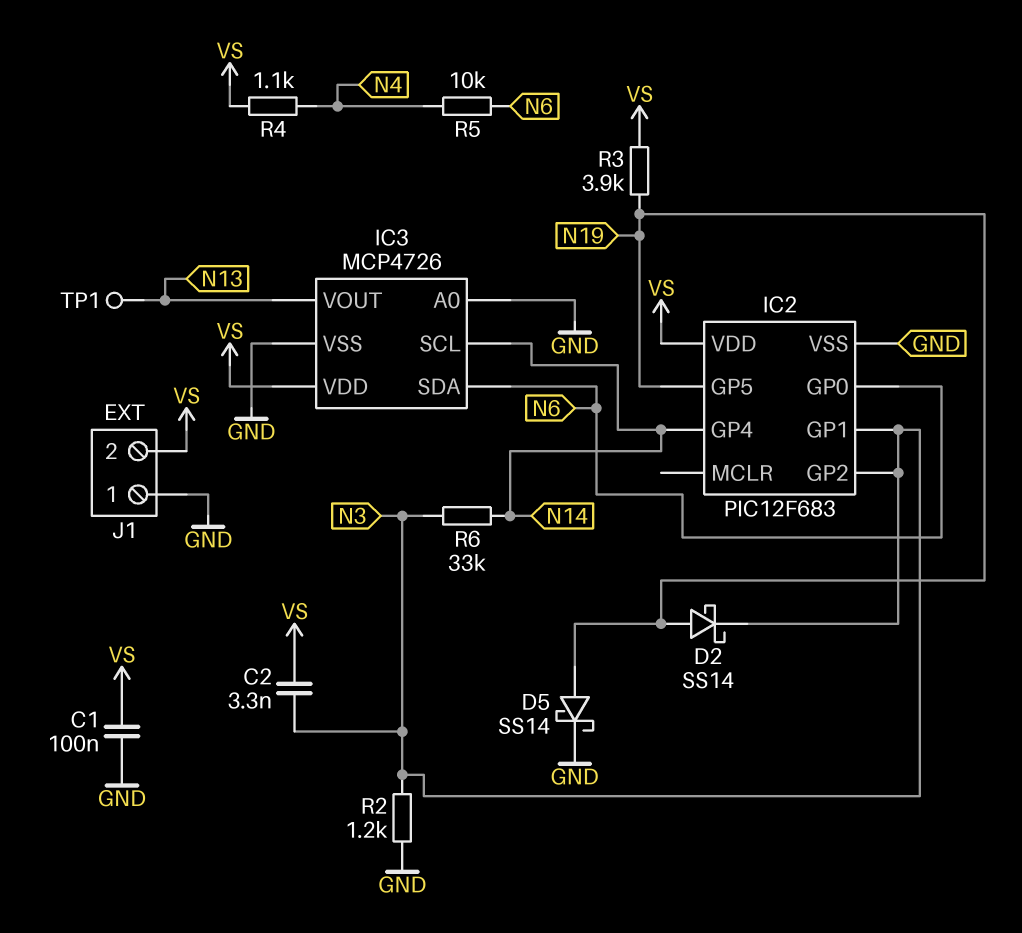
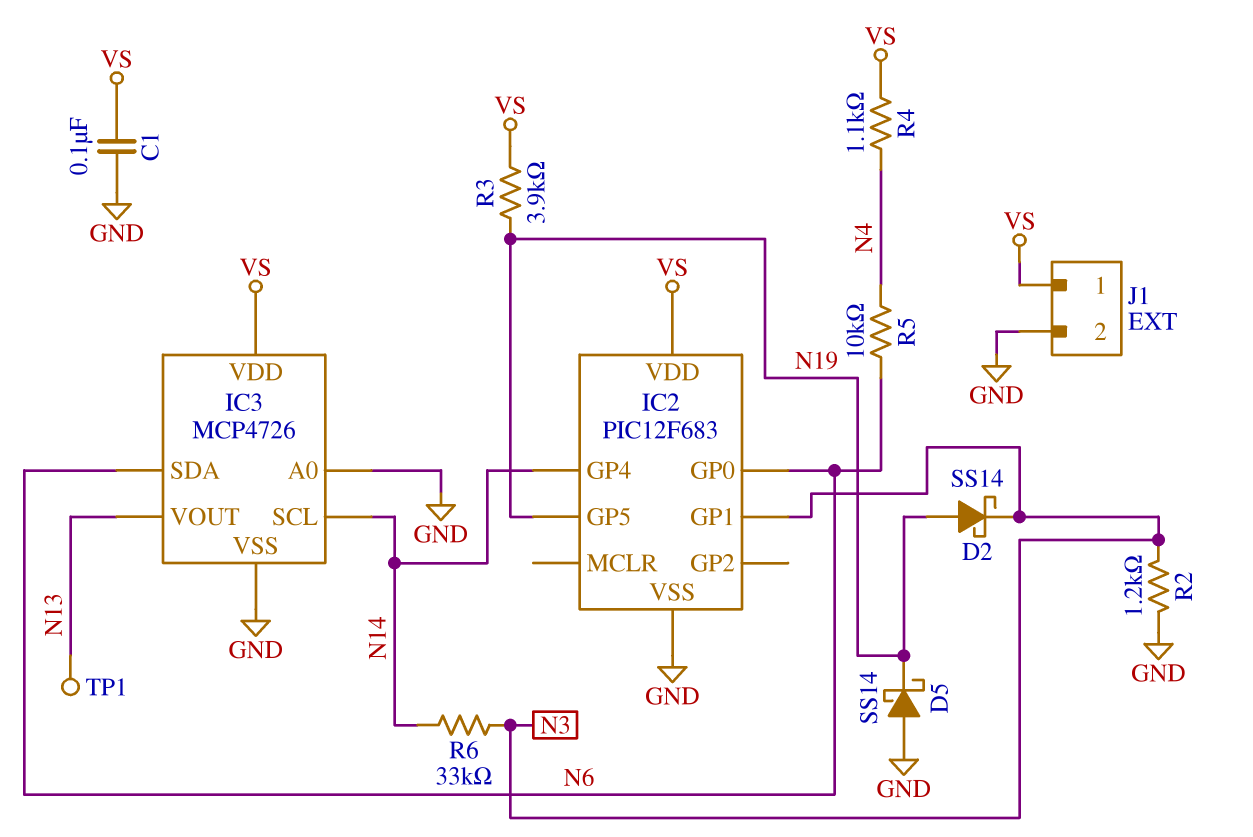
C2: 3.3nF (N3, VS) -> none
D5: schottky SS14 (A N19, K GND) -> schottky SS14 (A GND, K N19)
IC2 pin GP2: N3 -> none
J1 pin 1: GND -> VS
J1 pin 2: VS -> GND

